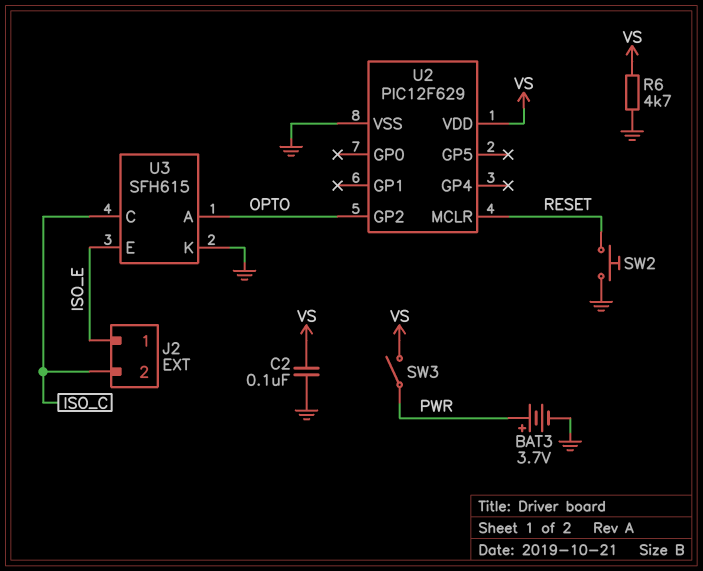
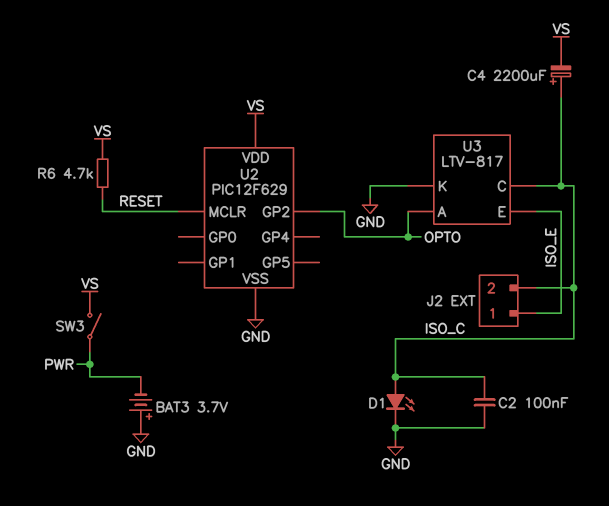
BAT3: 3.7V (plus PWR, minus GND) -> 3.7V (plus GND, minus PWR)
C2: 100nF (GND, VS) -> 100nF (GND, ISO_C)
C4: none -> 2200uF (plus ISO_C, minus VS)
D1: none -> LED (A ISO_C, K GND)
R6: 4.7k (GND, VS) -> 4.7k (RESET, VS)
SW2: button (GND, RESET) -> none
U3: SFH615 -> LTV-817

